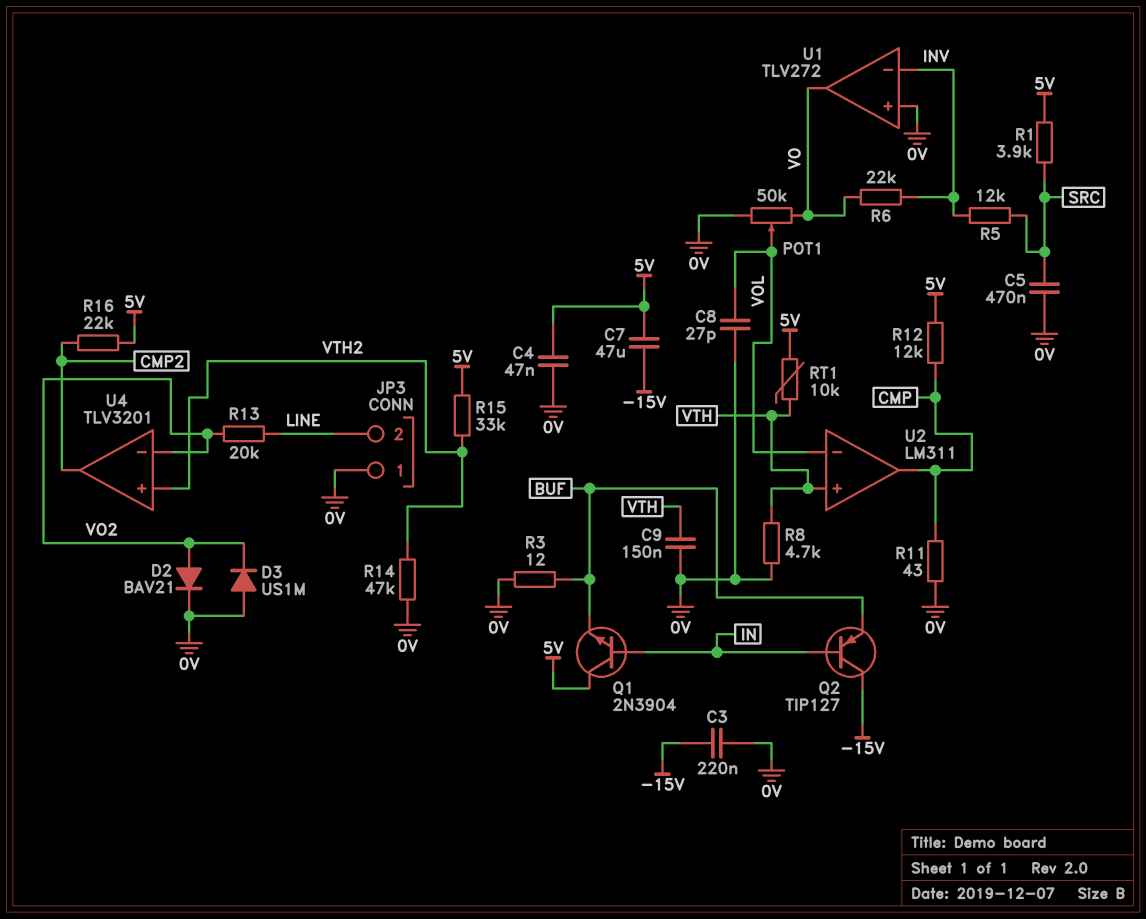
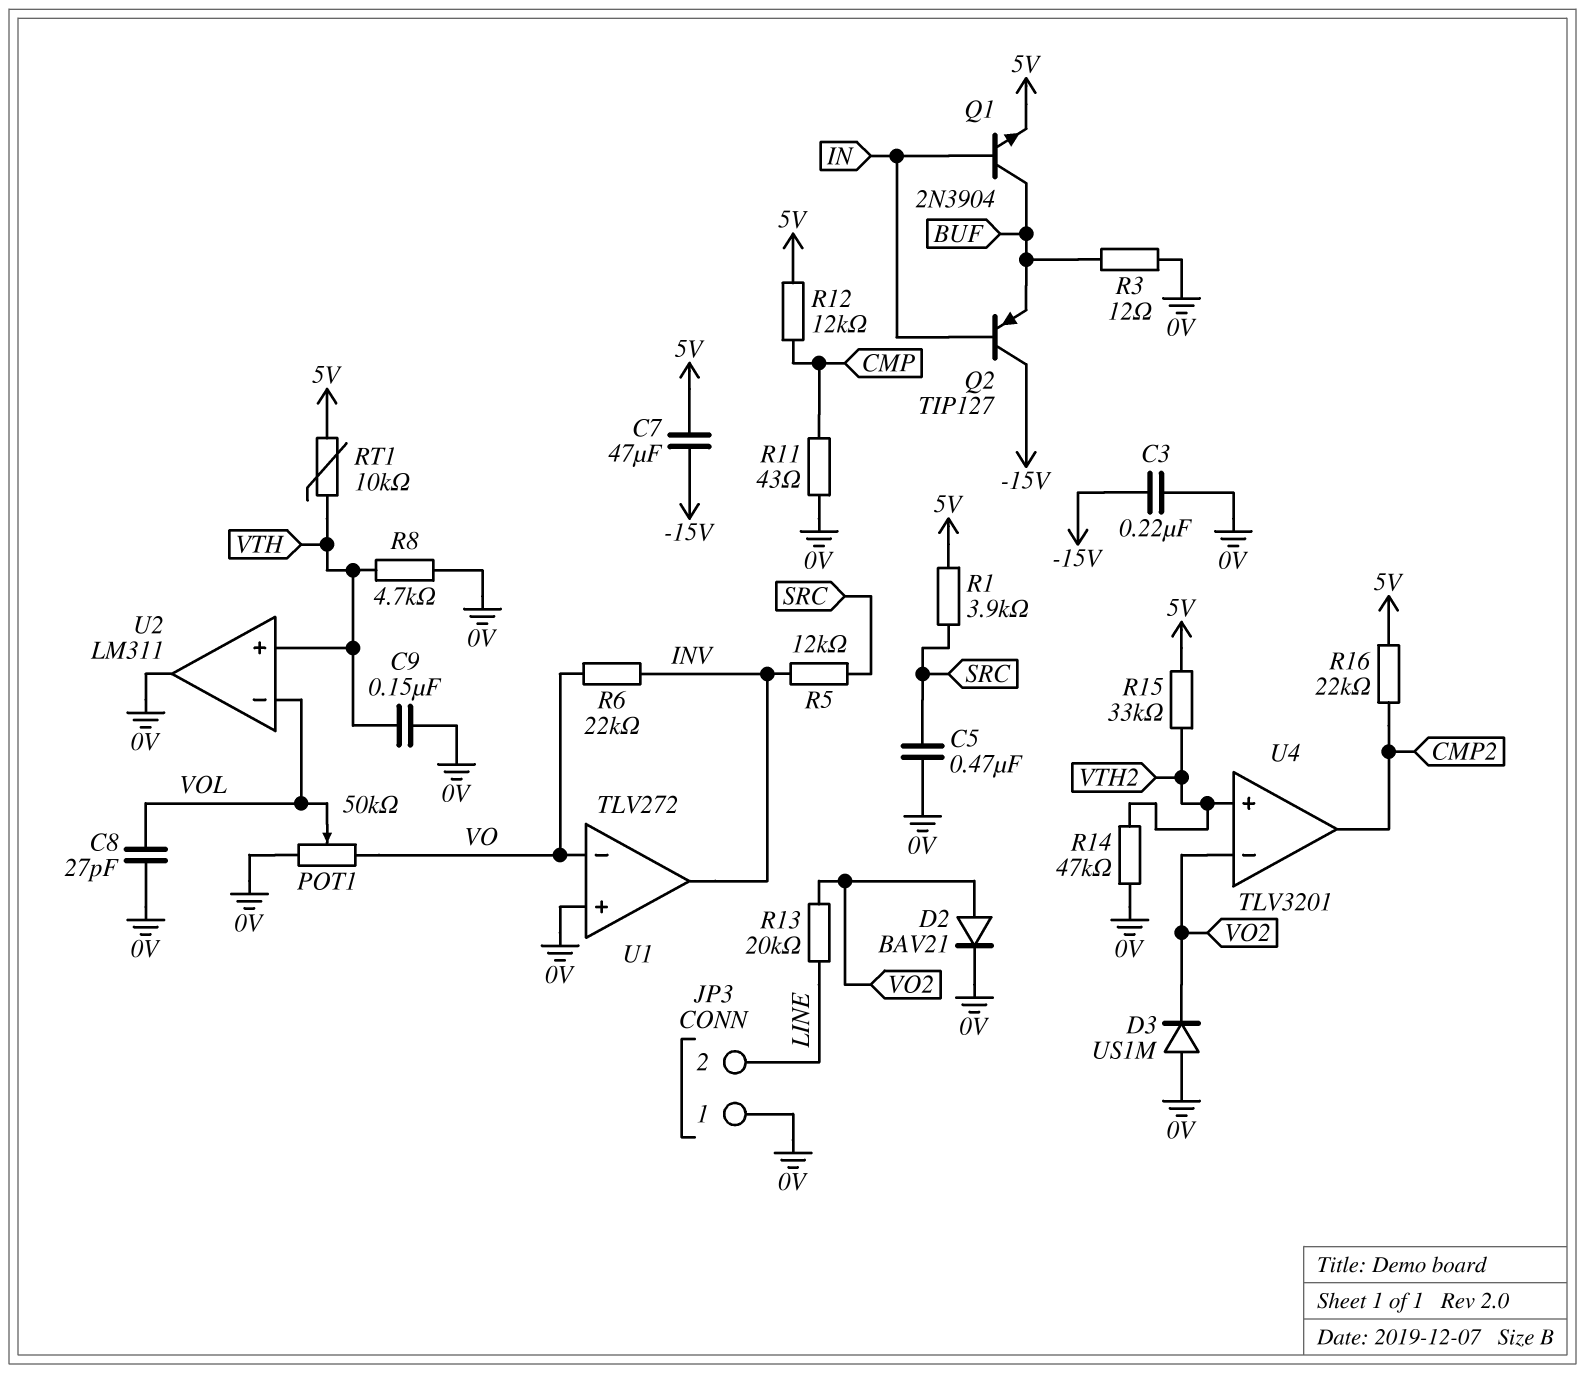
C4: 47nF (0V, 5V) -> none
Q1: NPN 2N3904 (B IN, C 5V, E BUF) -> NPN 2N3904 (B IN, C BUF, E 5V)
U1 pin in-: INV -> VO
U1 pin out: VO -> INV
U2 pin out: CMP -> 0V

